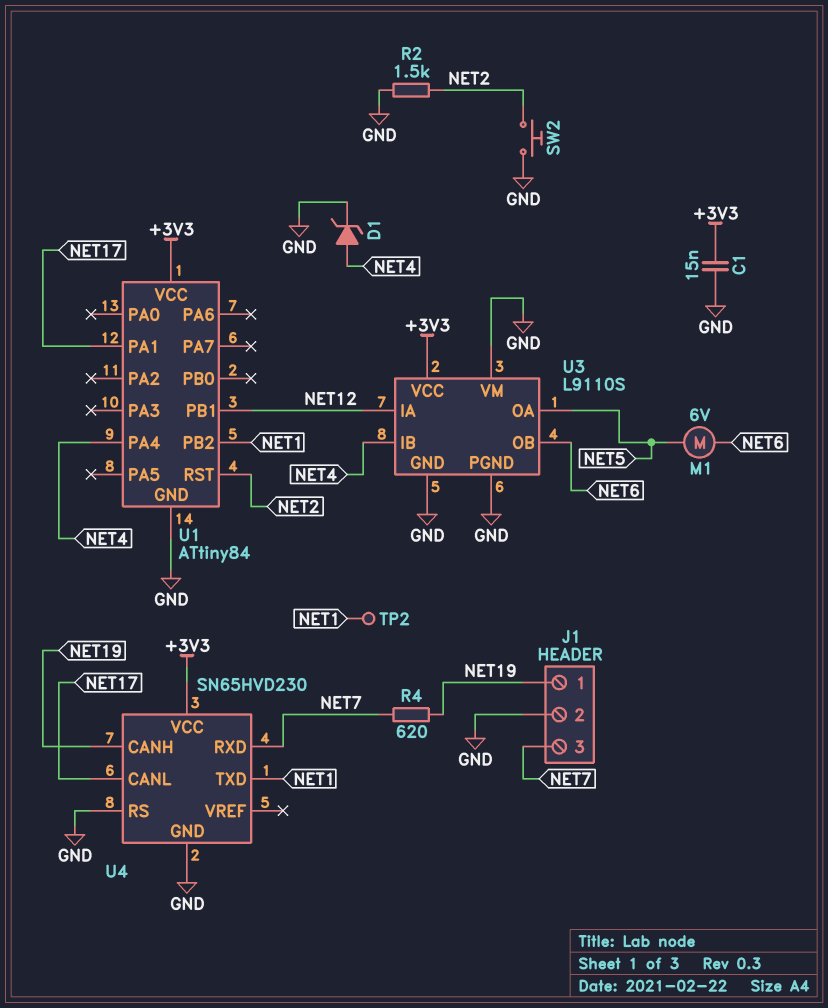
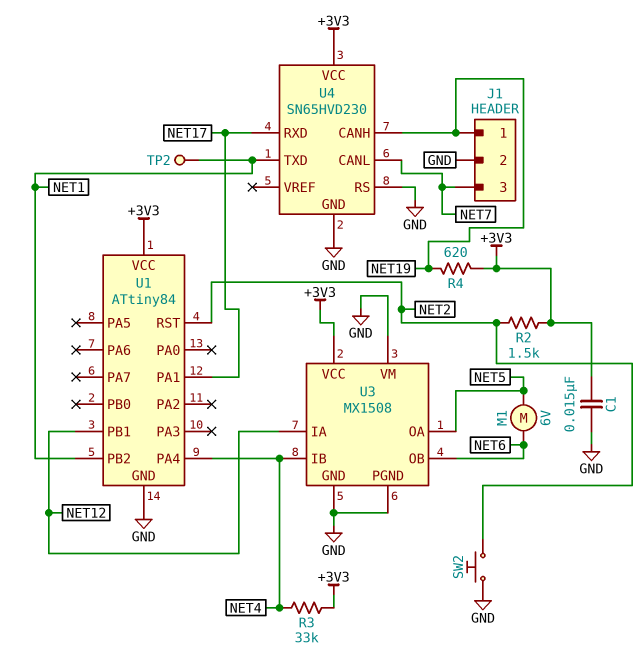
D1: zener (A NET4, K GND) -> none
R2: 1.5k (GND, NET2) -> 1.5k (+3V3, NET2)
R3: none -> 33k (+3V3, NET4)
R4: 620 (NET7, NET19) -> 620 (+3V3, NET19)
U3: L9110S -> MX1508
U4 pin CANL: NET17 -> NET7
U4 pin RXD: NET7 -> NET17

